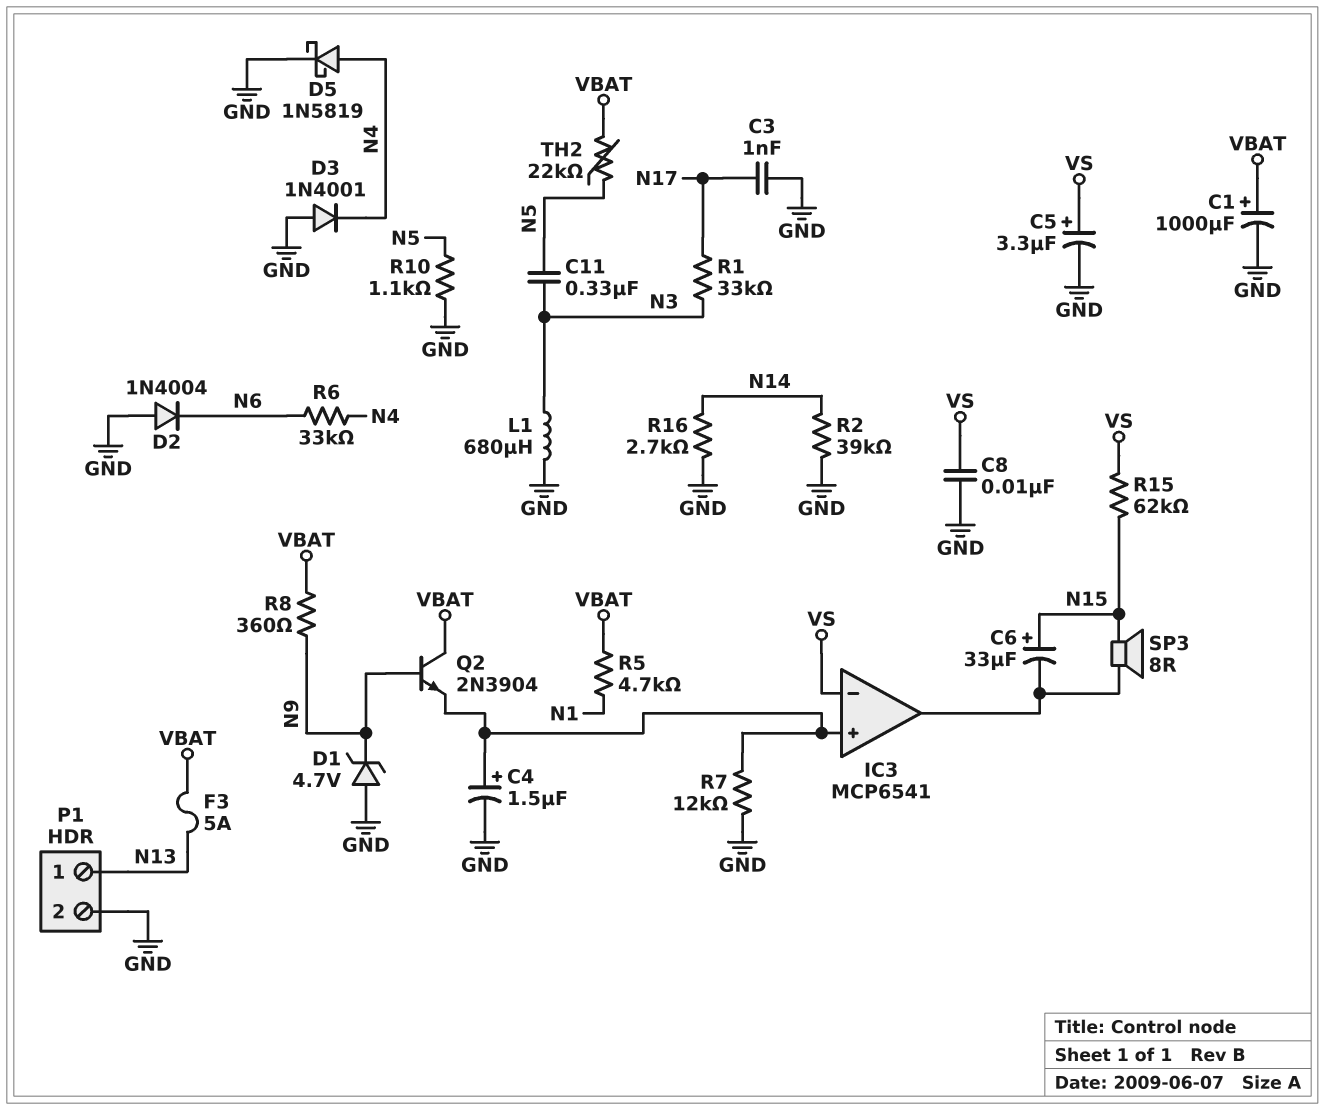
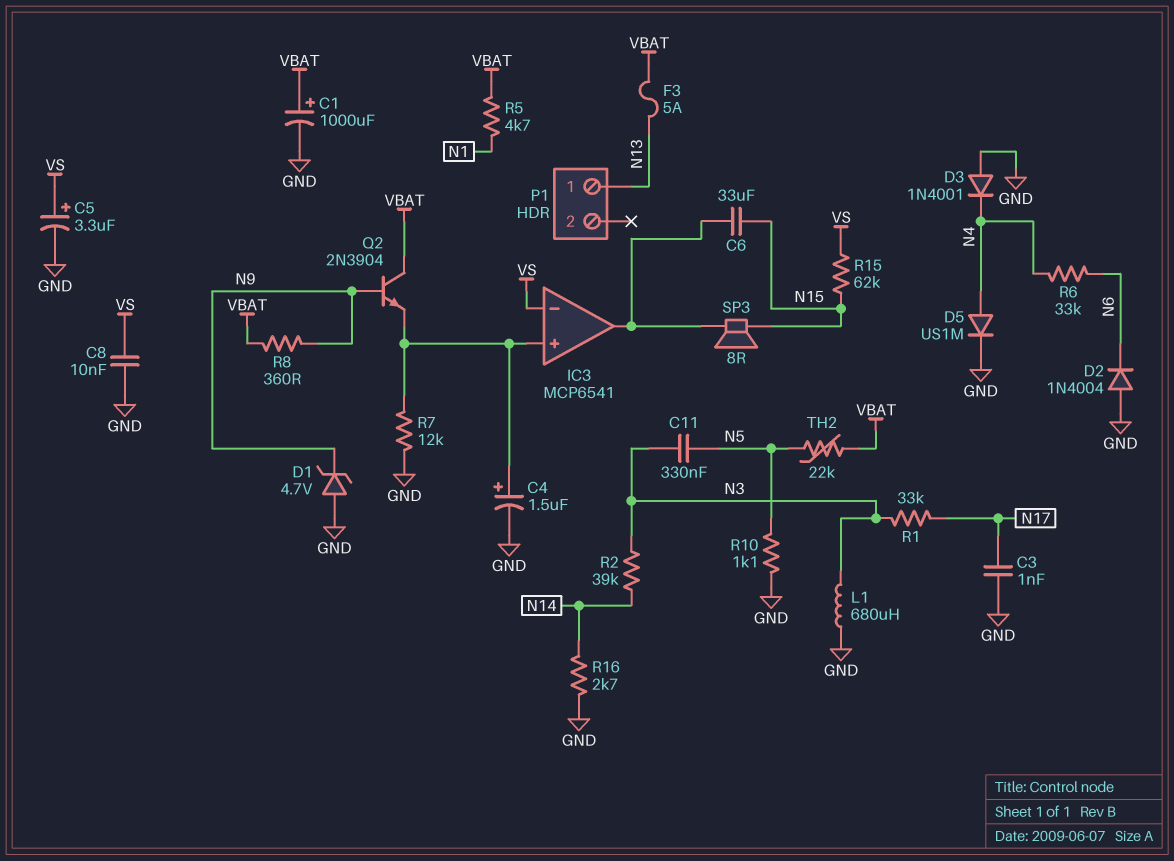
C6: 33uF (plus N15, minus IC3/out) -> 33uF (IC3/out, N15)
D5: schottky 1N5819 (A N4, K GND) -> diode US1M (A N4, K GND)
P1 pin 2: GND -> none
R2: 39k (GND, N14) -> 39k (N3, N14)

